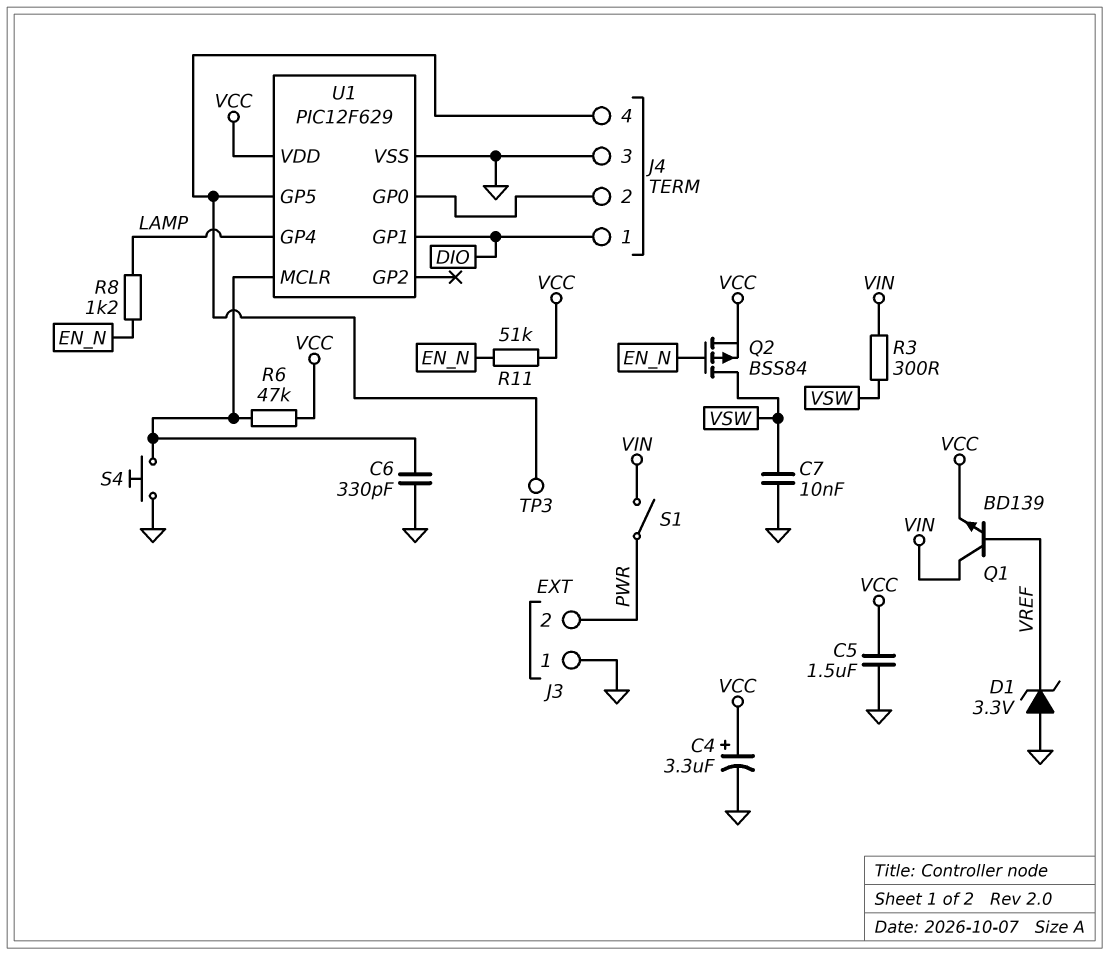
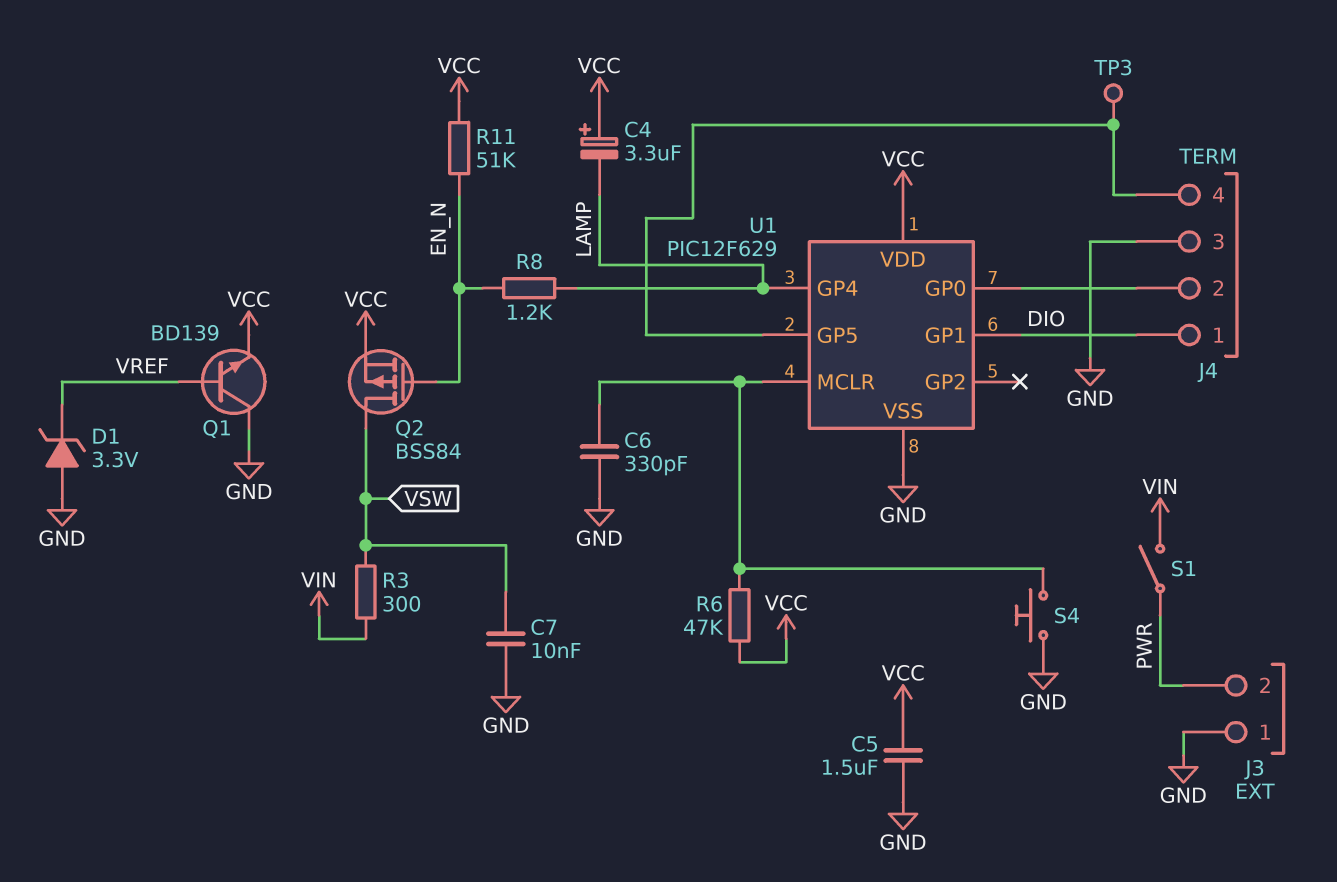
C4: 3.3uF (plus VCC, minus GND) -> 3.3uF (plus VCC, minus LAMP)
Q1: NPN BD139 (B VREF, C VIN, E VCC) -> NPN BD139 (B VREF, C GND, E VCC)

